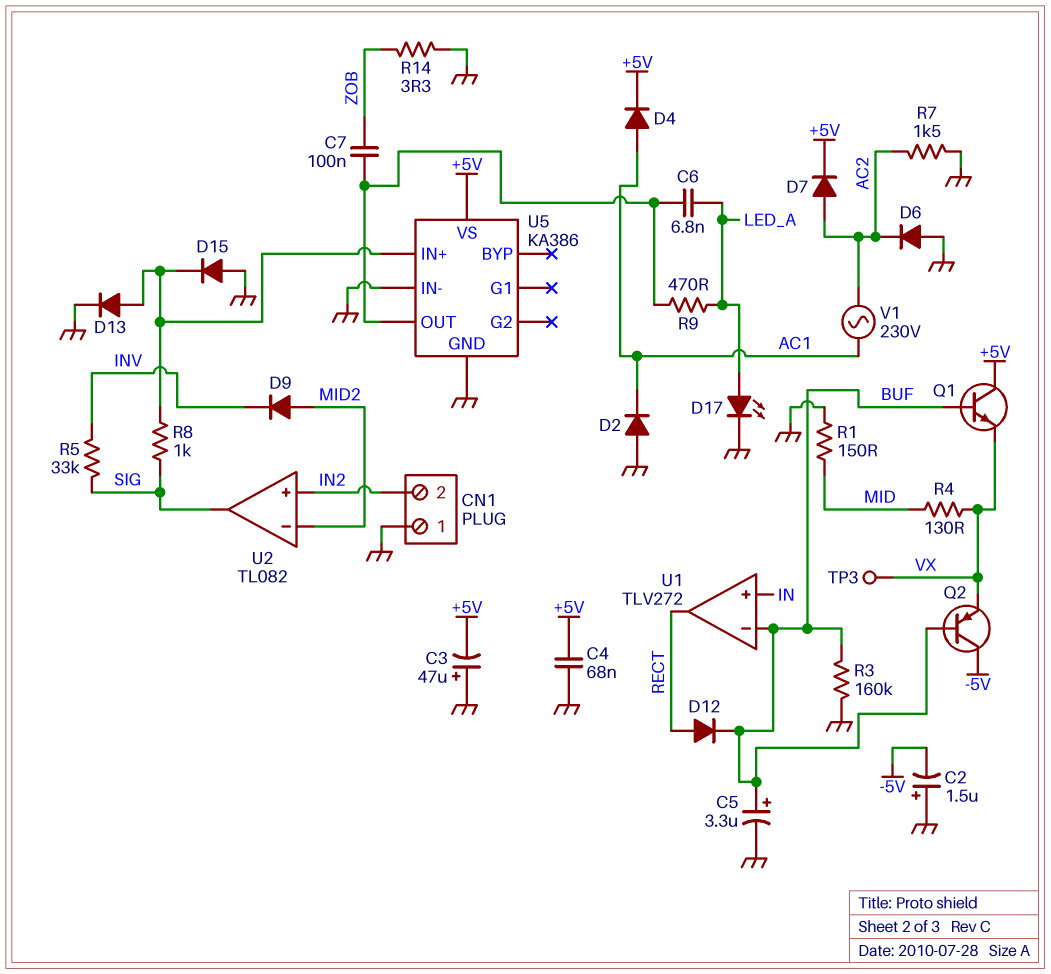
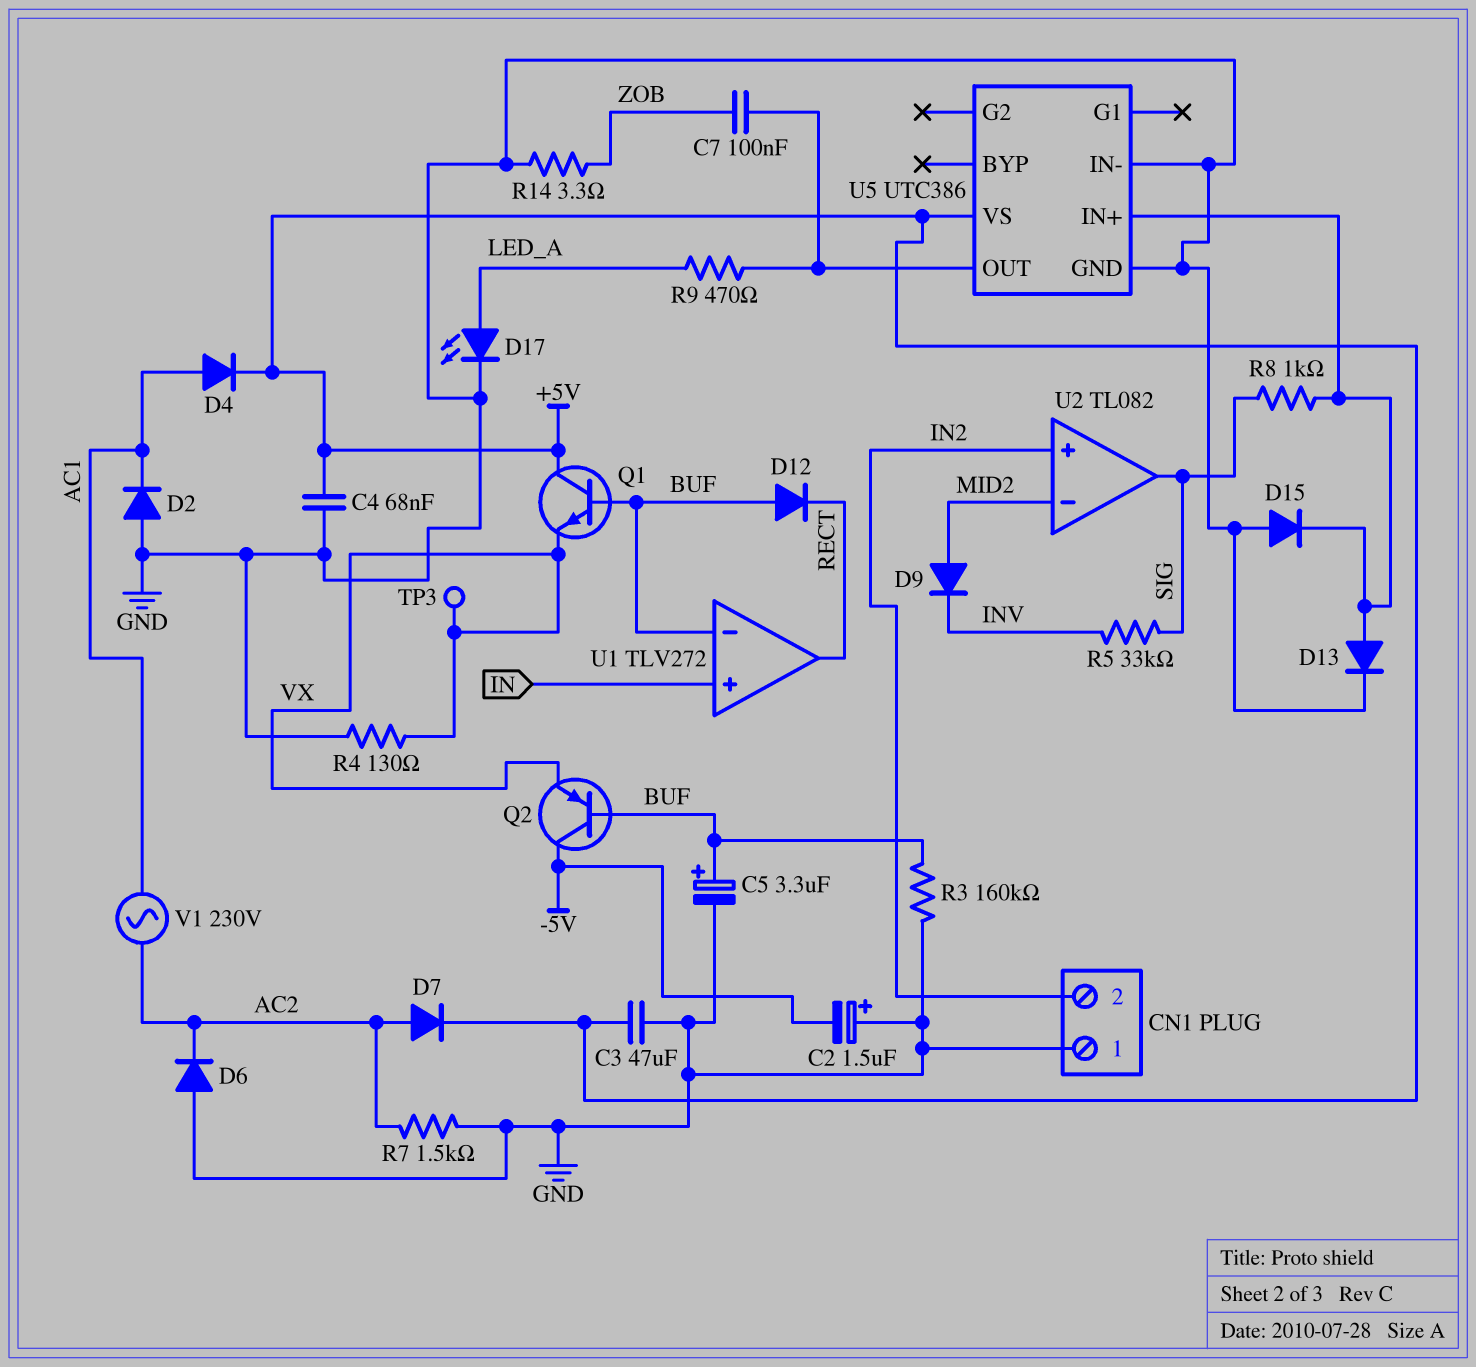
C3: 47uF (plus GND, minus +5V) -> 47uF (+5V, GND)
C6: 6.8nF (LED_A, U5/OUT) -> none
D12: diode (A RECT, K BUF) -> diode (A BUF, K RECT)
R1: 150 (GND, MID) -> none
R4: 130 (MID, VX) -> 130 (GND, VX)
U5: KA386 -> UTC386

